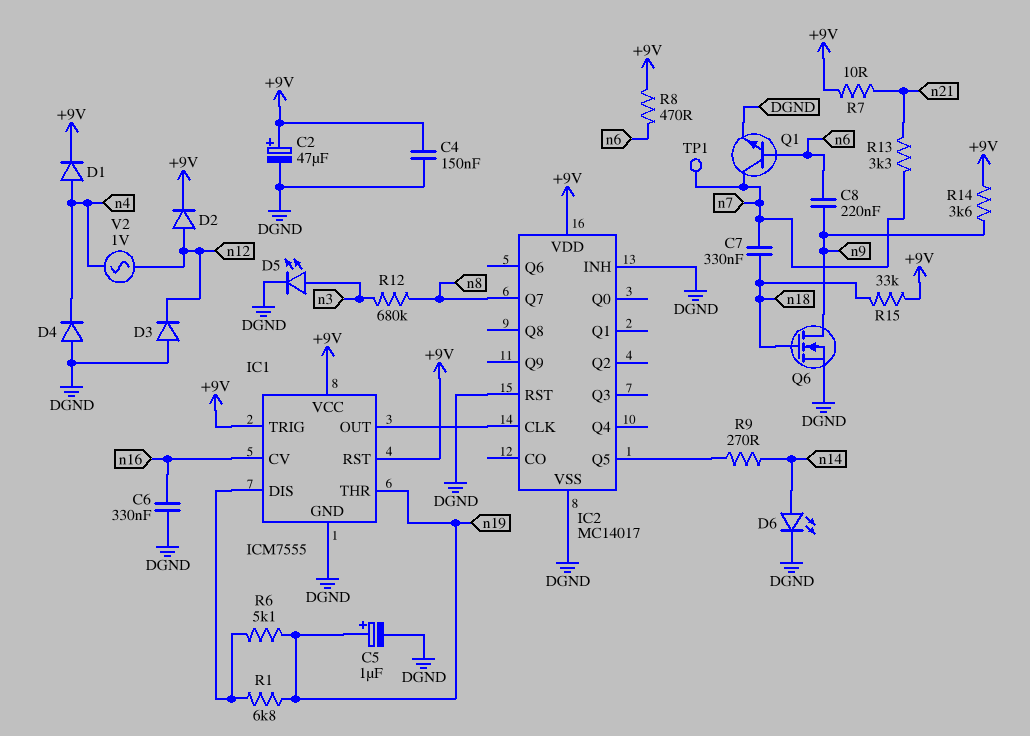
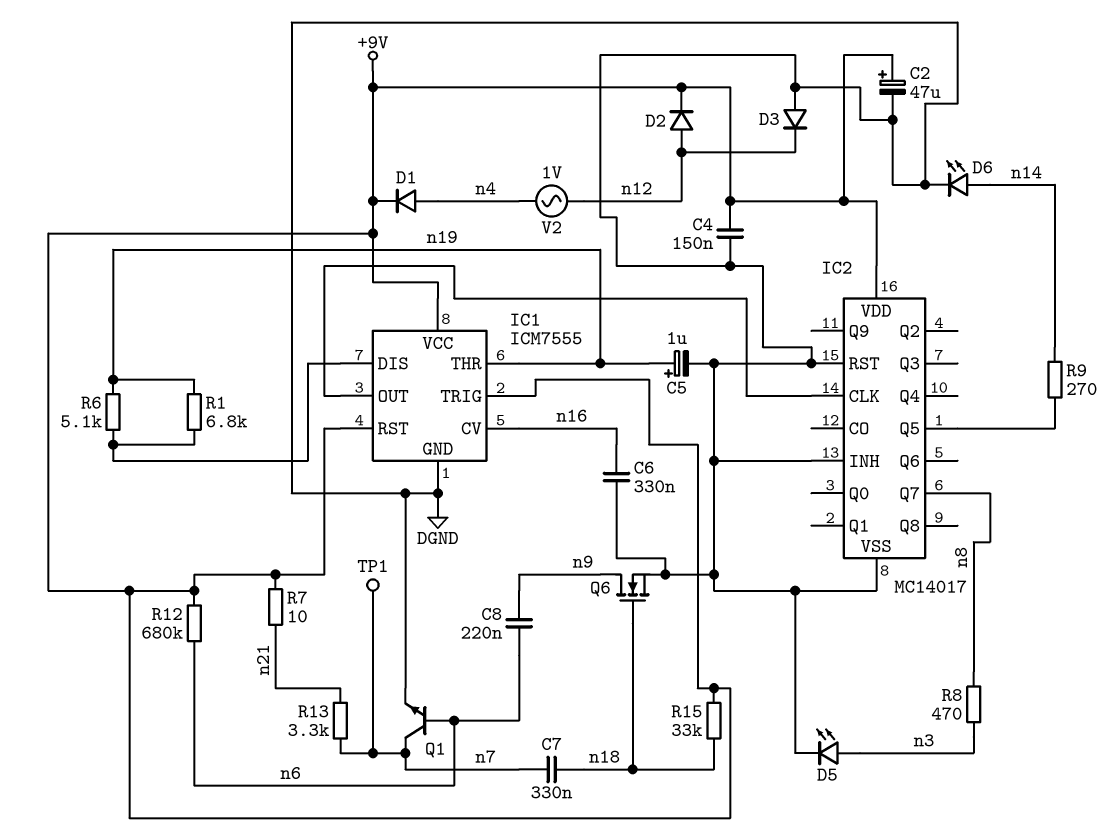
D4: diode (A DGND, K n4) -> none
R8: 470 (+9V, n6) -> 470 (n3, n8)
R12: 680k (n3, n8) -> 680k (+9V, n6)
R14: 3.6k (+9V, n9) -> none

